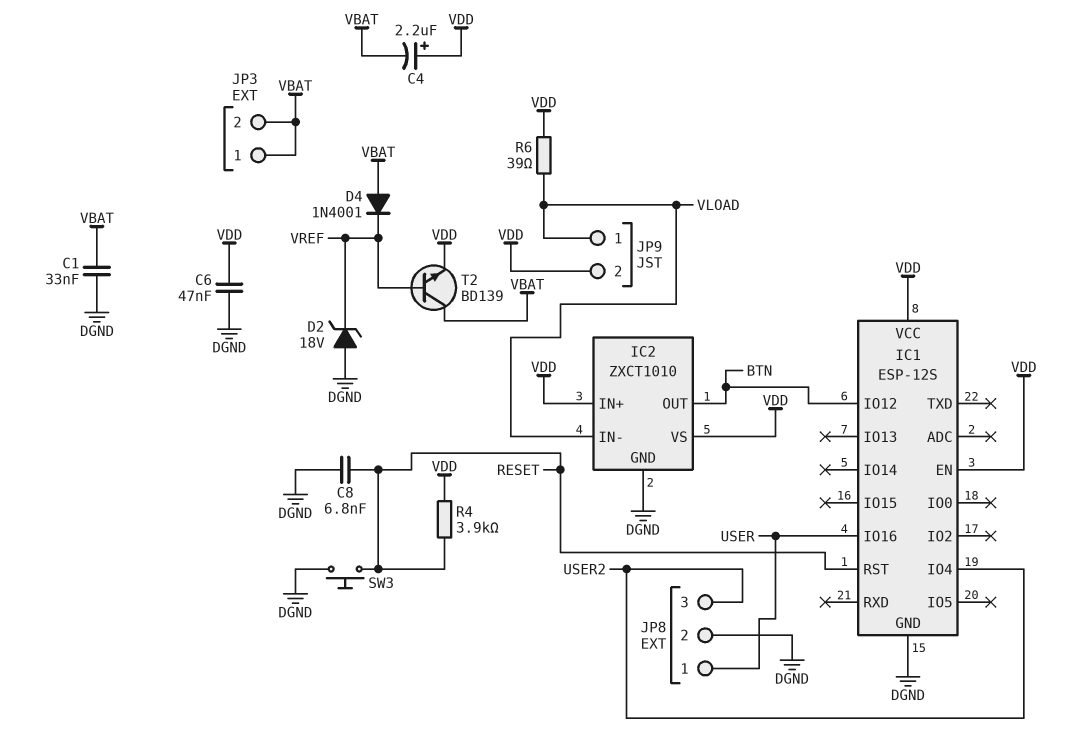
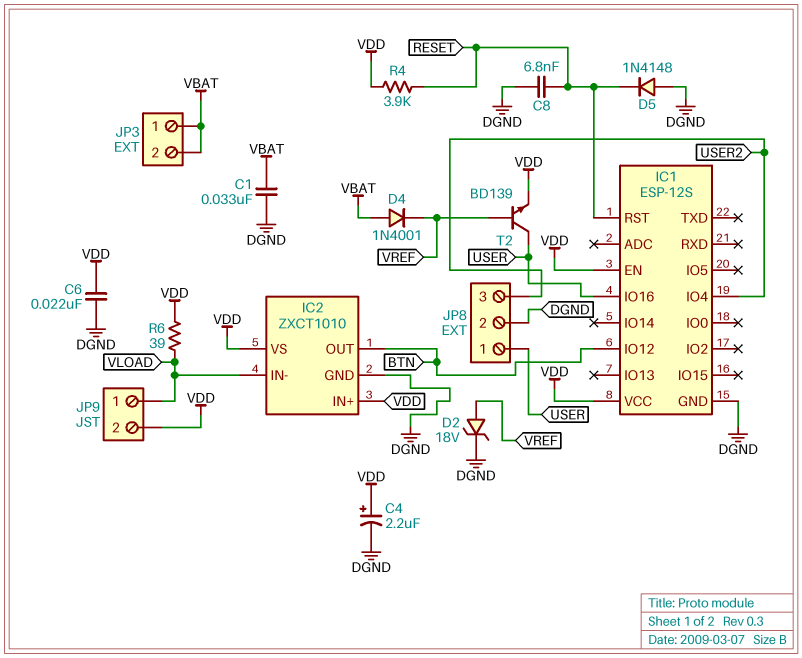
C4: 2.2uF (plus VDD, minus VBAT) -> 2.2uF (plus VDD, minus DGND)
C6: 47nF (DGND, VDD) -> 22nF (DGND, VDD)
D2: zener 18V (A DGND, K VREF) -> zener 18V (A VREF, K DGND)
D5: none -> diode 1N4148 (A DGND, K RESET)
SW3: button (DGND, RESET) -> none
T2: NPN BD139 (B VREF, C VBAT, E VDD) -> NPN BD139 (B VREF, C USER, E VDD)

